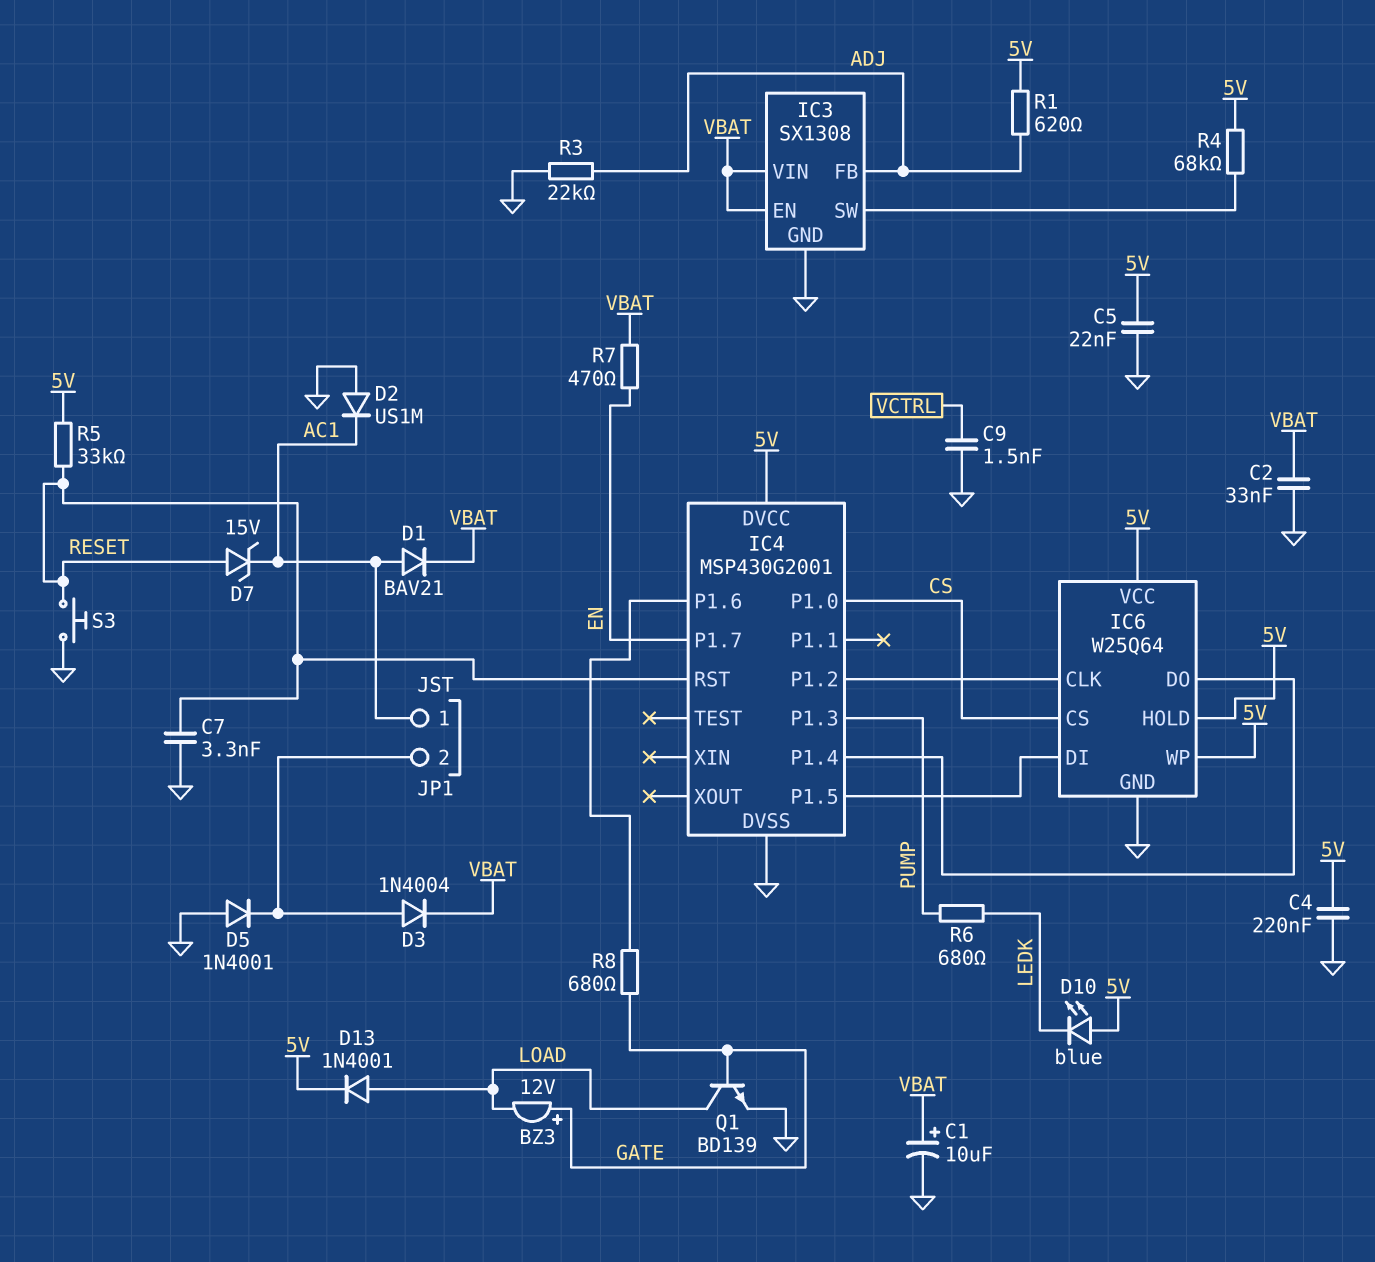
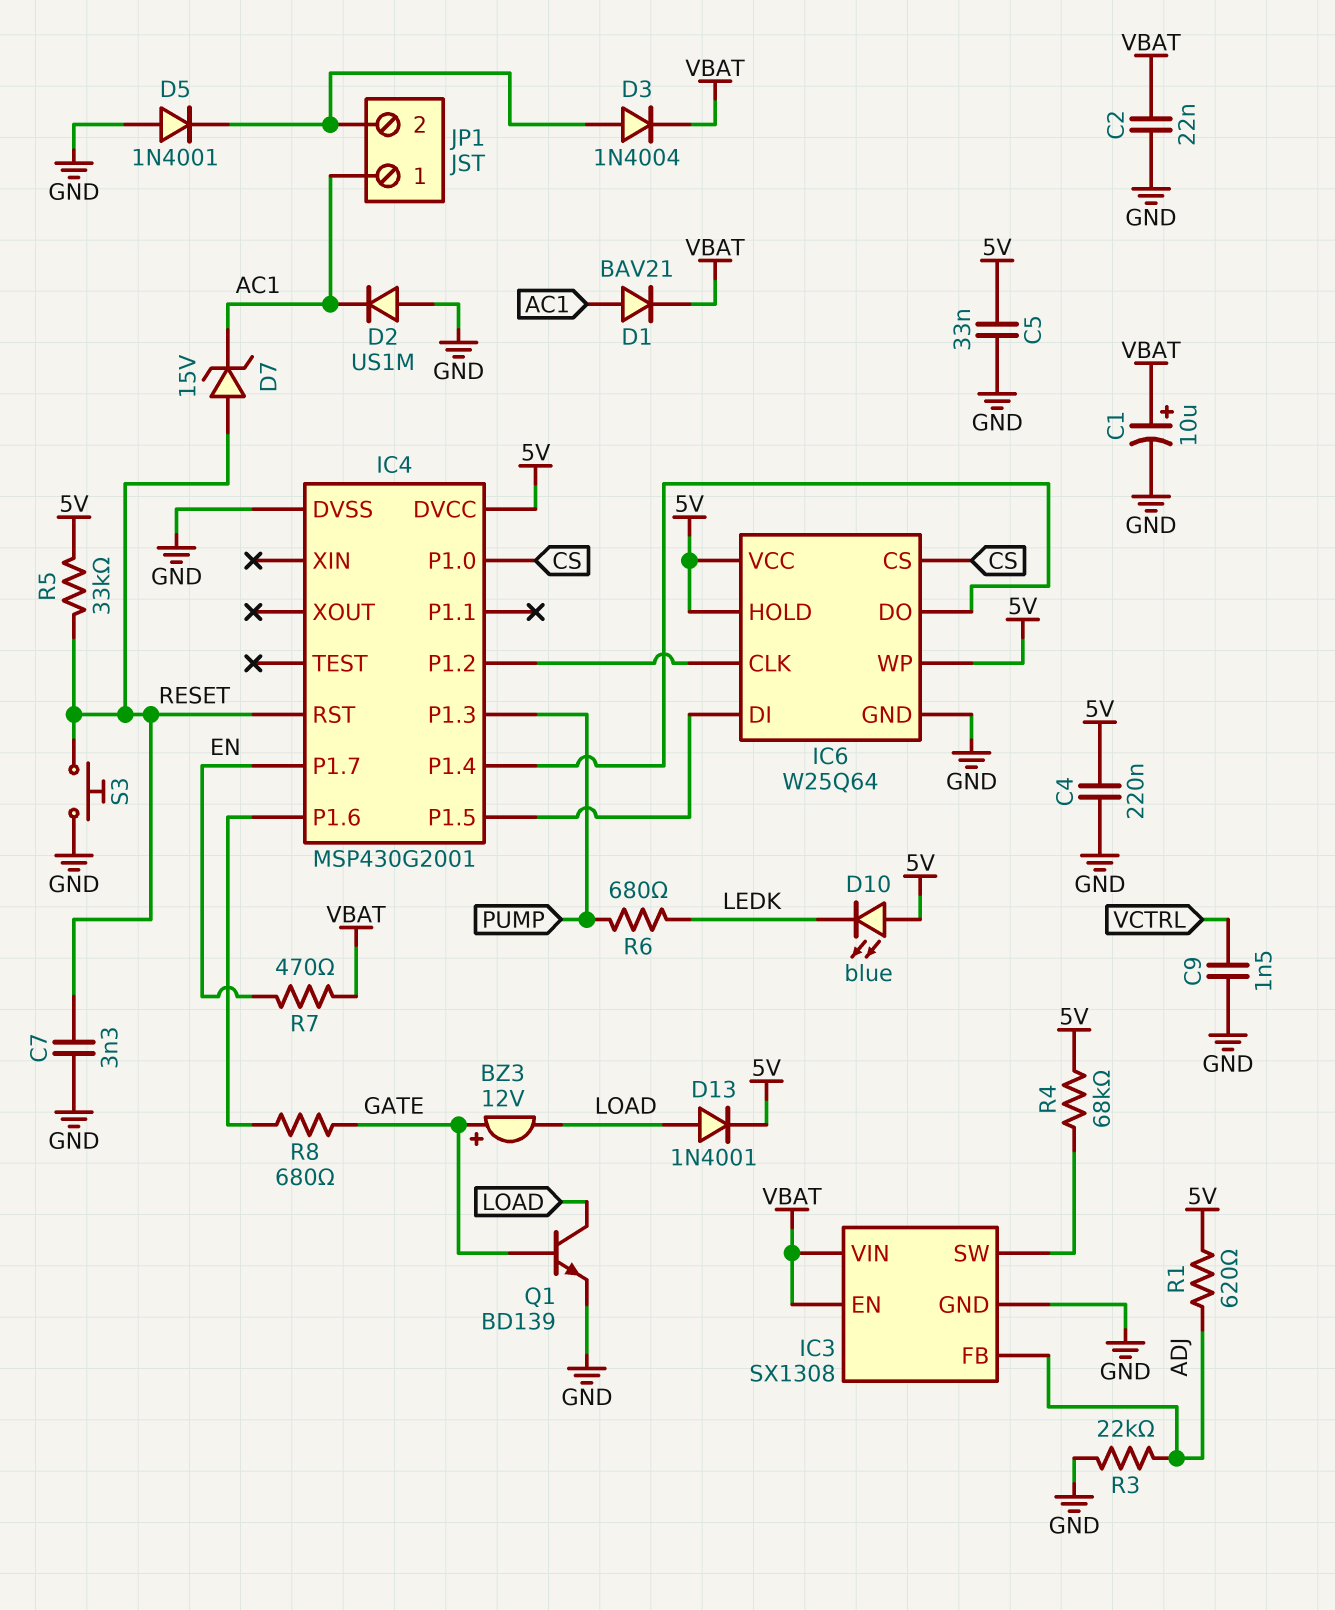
C2: 33nF (GND, VBAT) -> 22nF (GND, VBAT)
C5: 22nF (5V, GND) -> 33nF (5V, GND)

